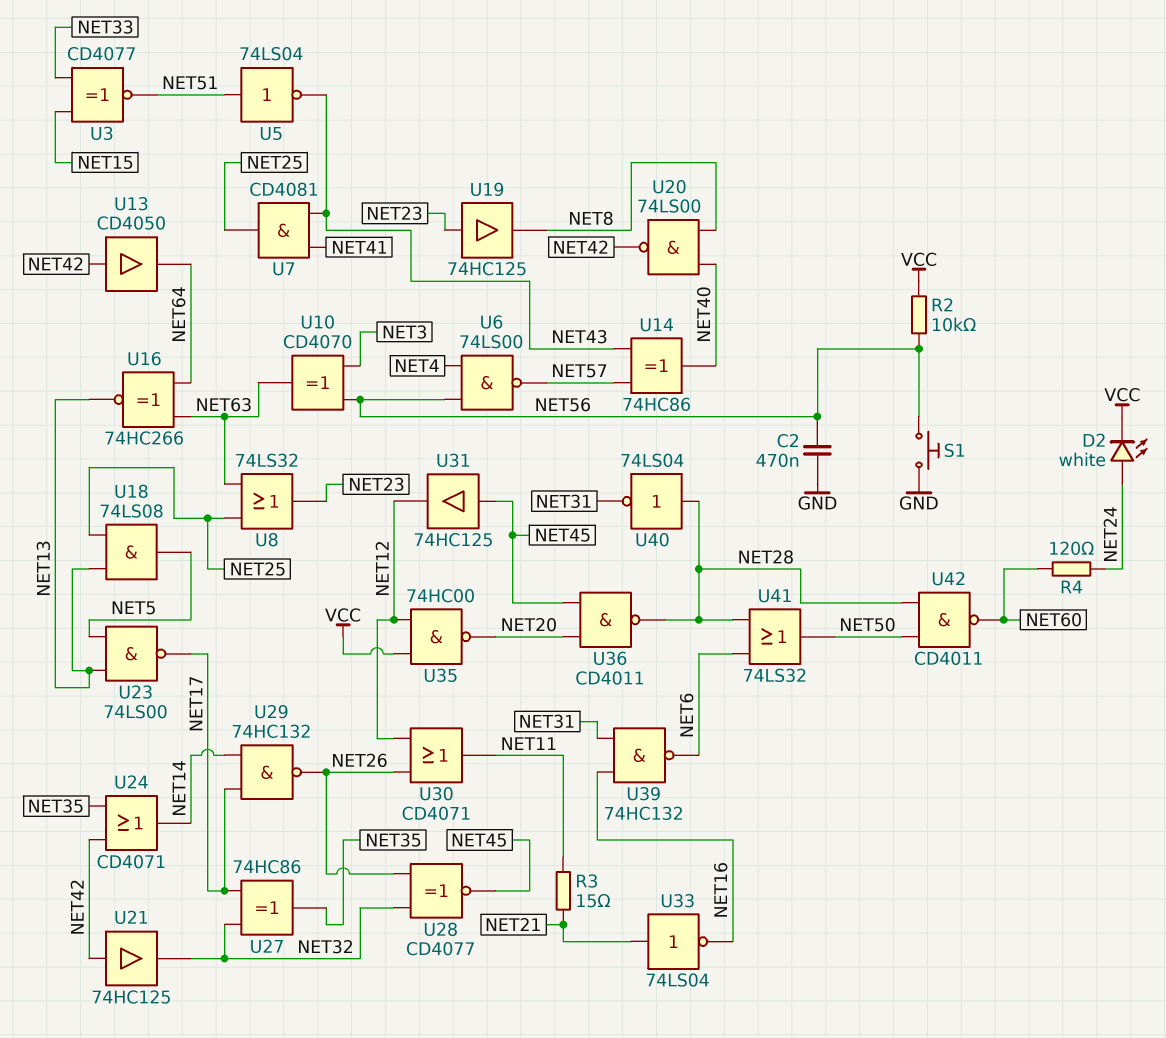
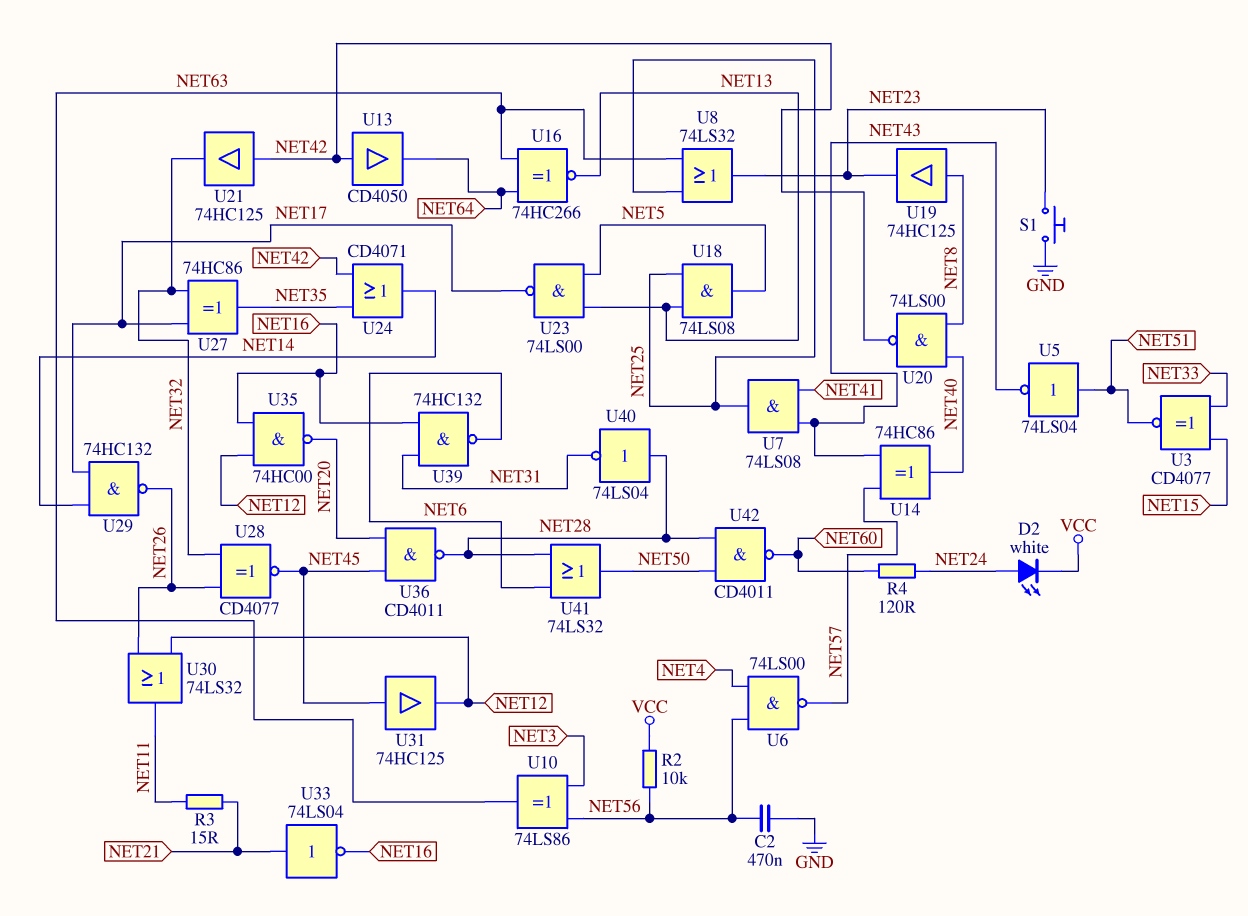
S1: button (GND, NET56) -> button (GND, NET23)
U7: AND CD4081 (in NET41, in NET43, out NET25) -> AND 74LS08 (in NET41, in NET43, out NET25)
U10: XOR CD4070 (in NET3, in NET56, out NET63) -> XOR 74LS86 (in NET3, in NET56, out NET63)
U19: buffer 74HC125 (in NET23, out NET8) -> buffer 74HC125 (in NET8, out NET23)
U30: OR CD4071 (in NET12, in NET26, out NET11) -> OR 74LS32 (in NET12, in NET26, out NET11)
U35: NAND 74HC00 (in NET12, in VCC, out NET20) -> NAND 74HC00 (in NET12, in NET16, out NET20)

